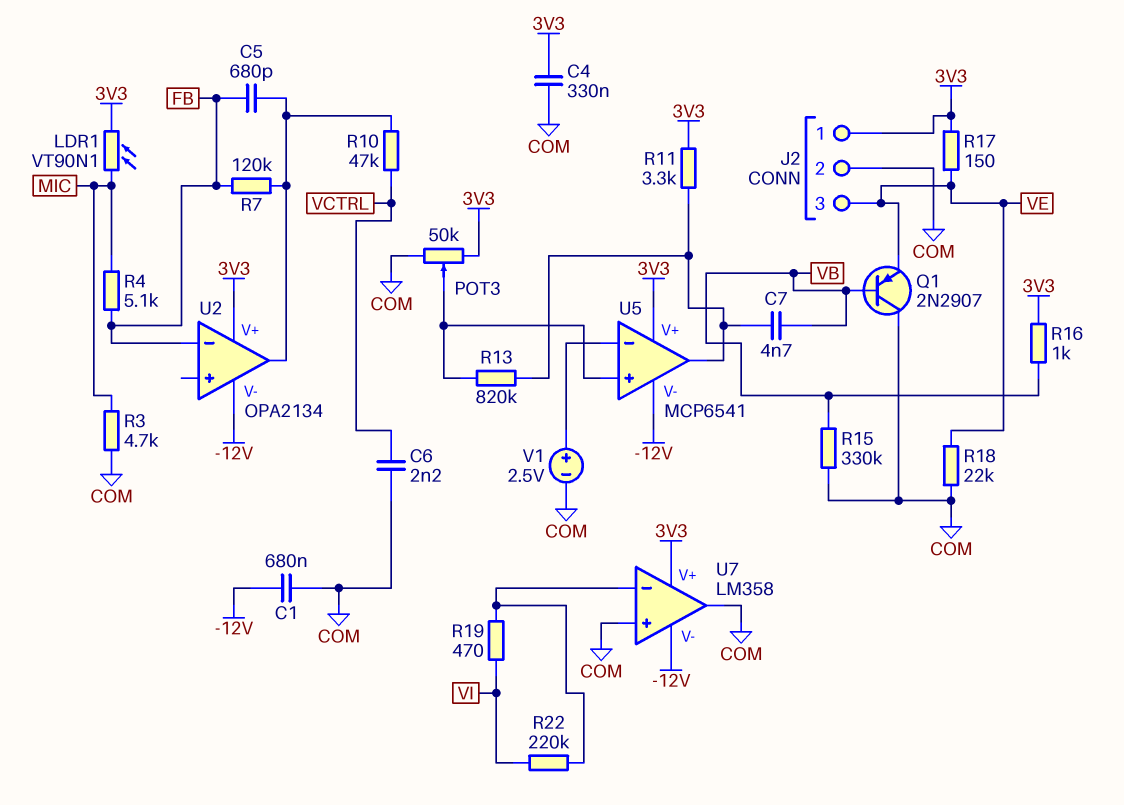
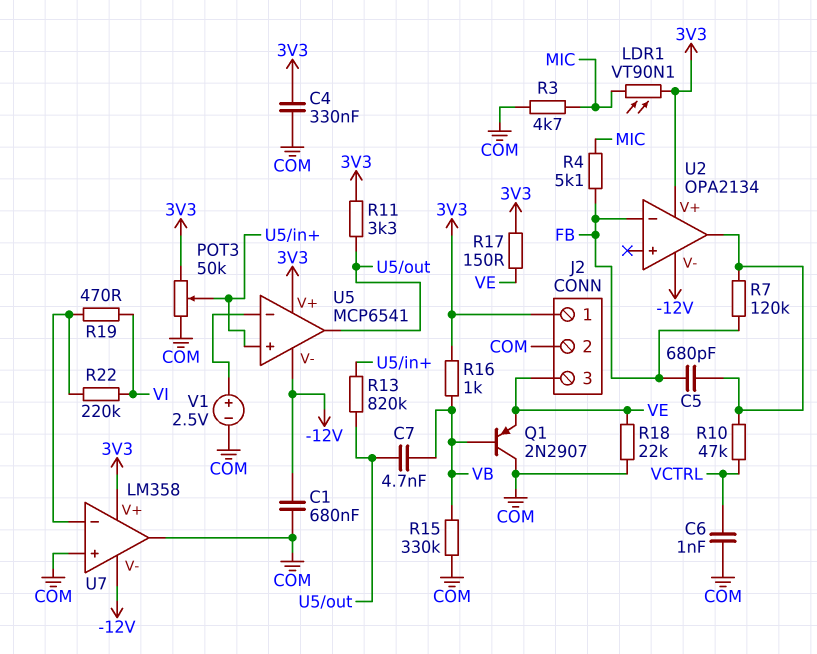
C6: 2.2nF (COM, VCTRL) -> 1nF (COM, VCTRL)

